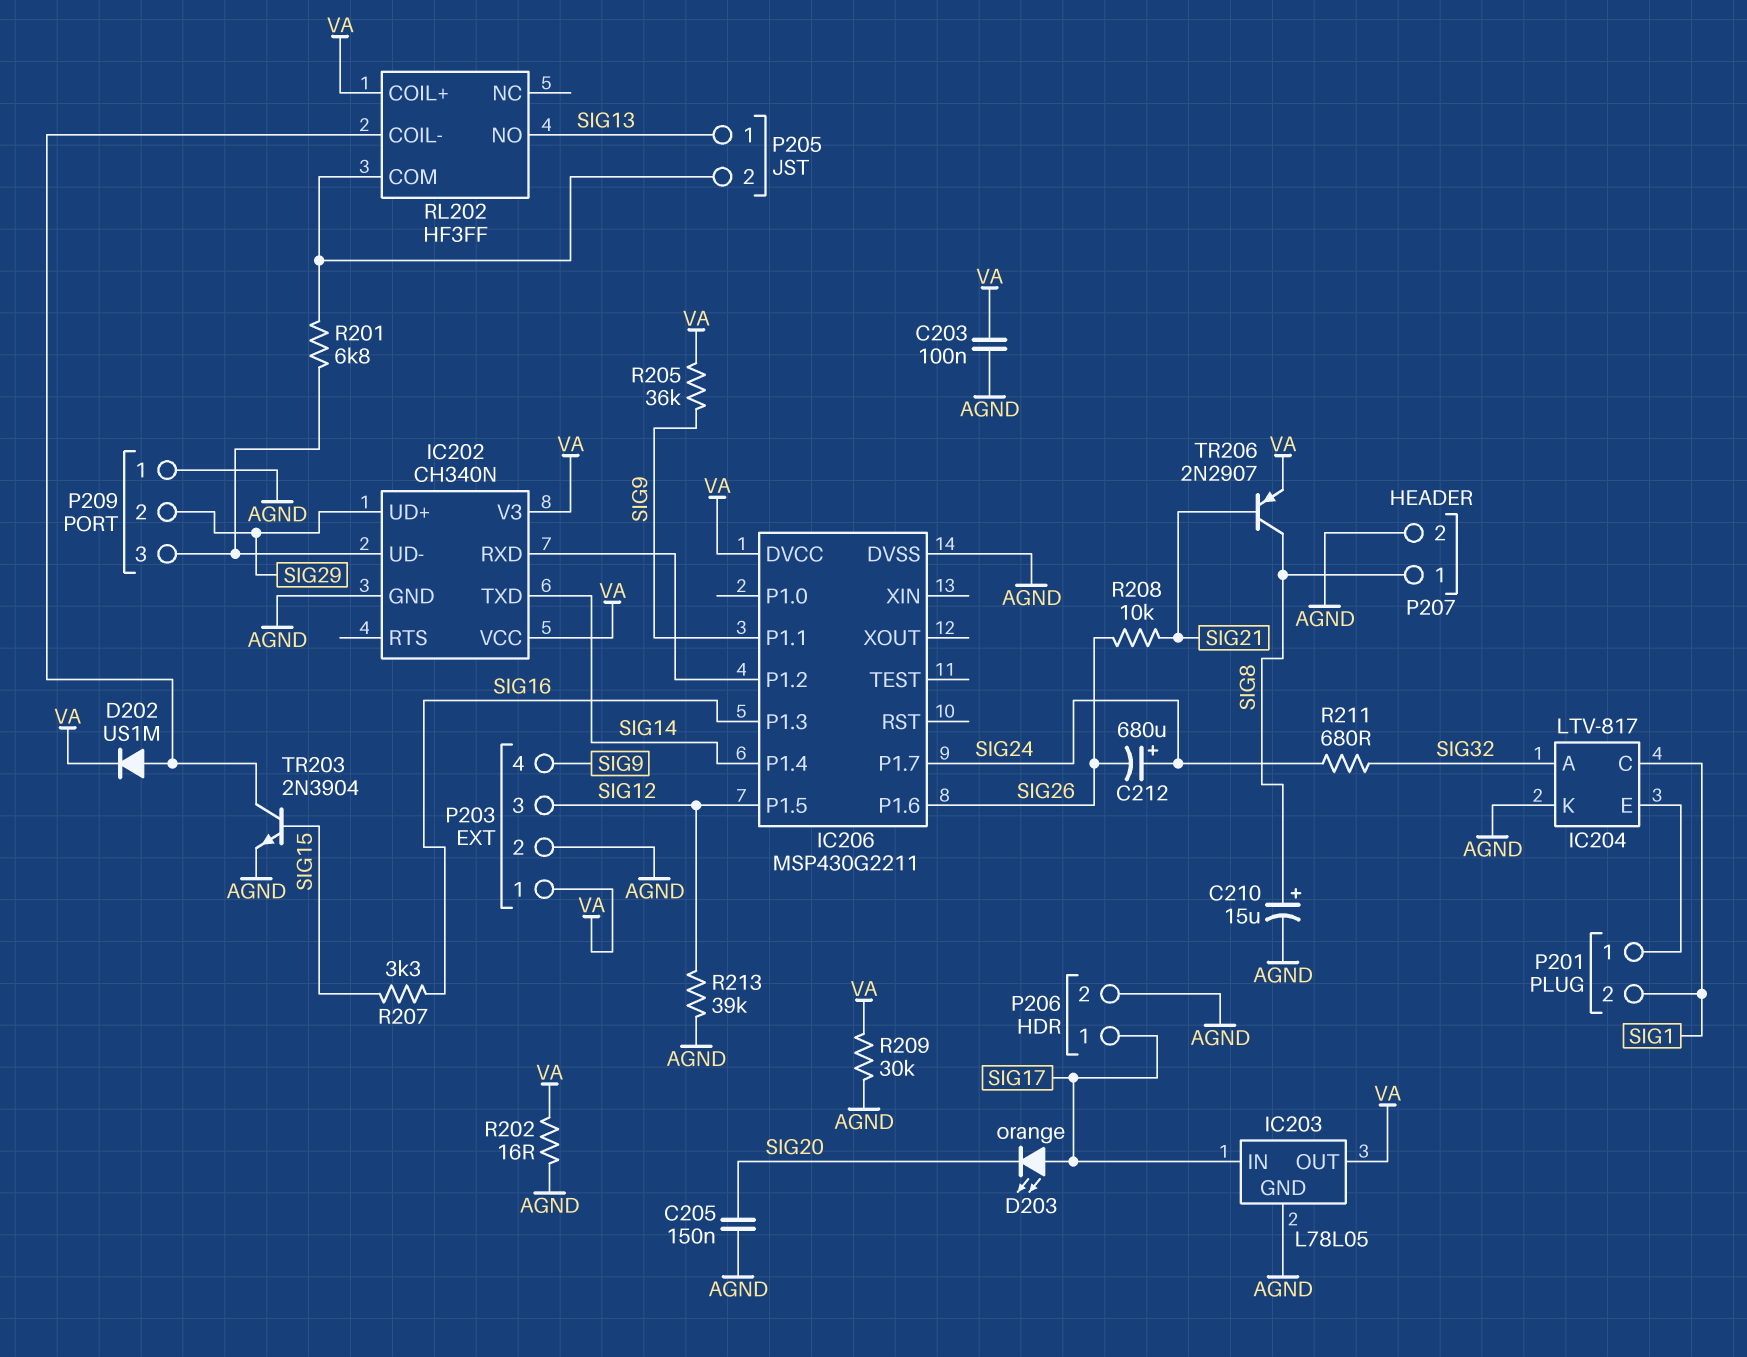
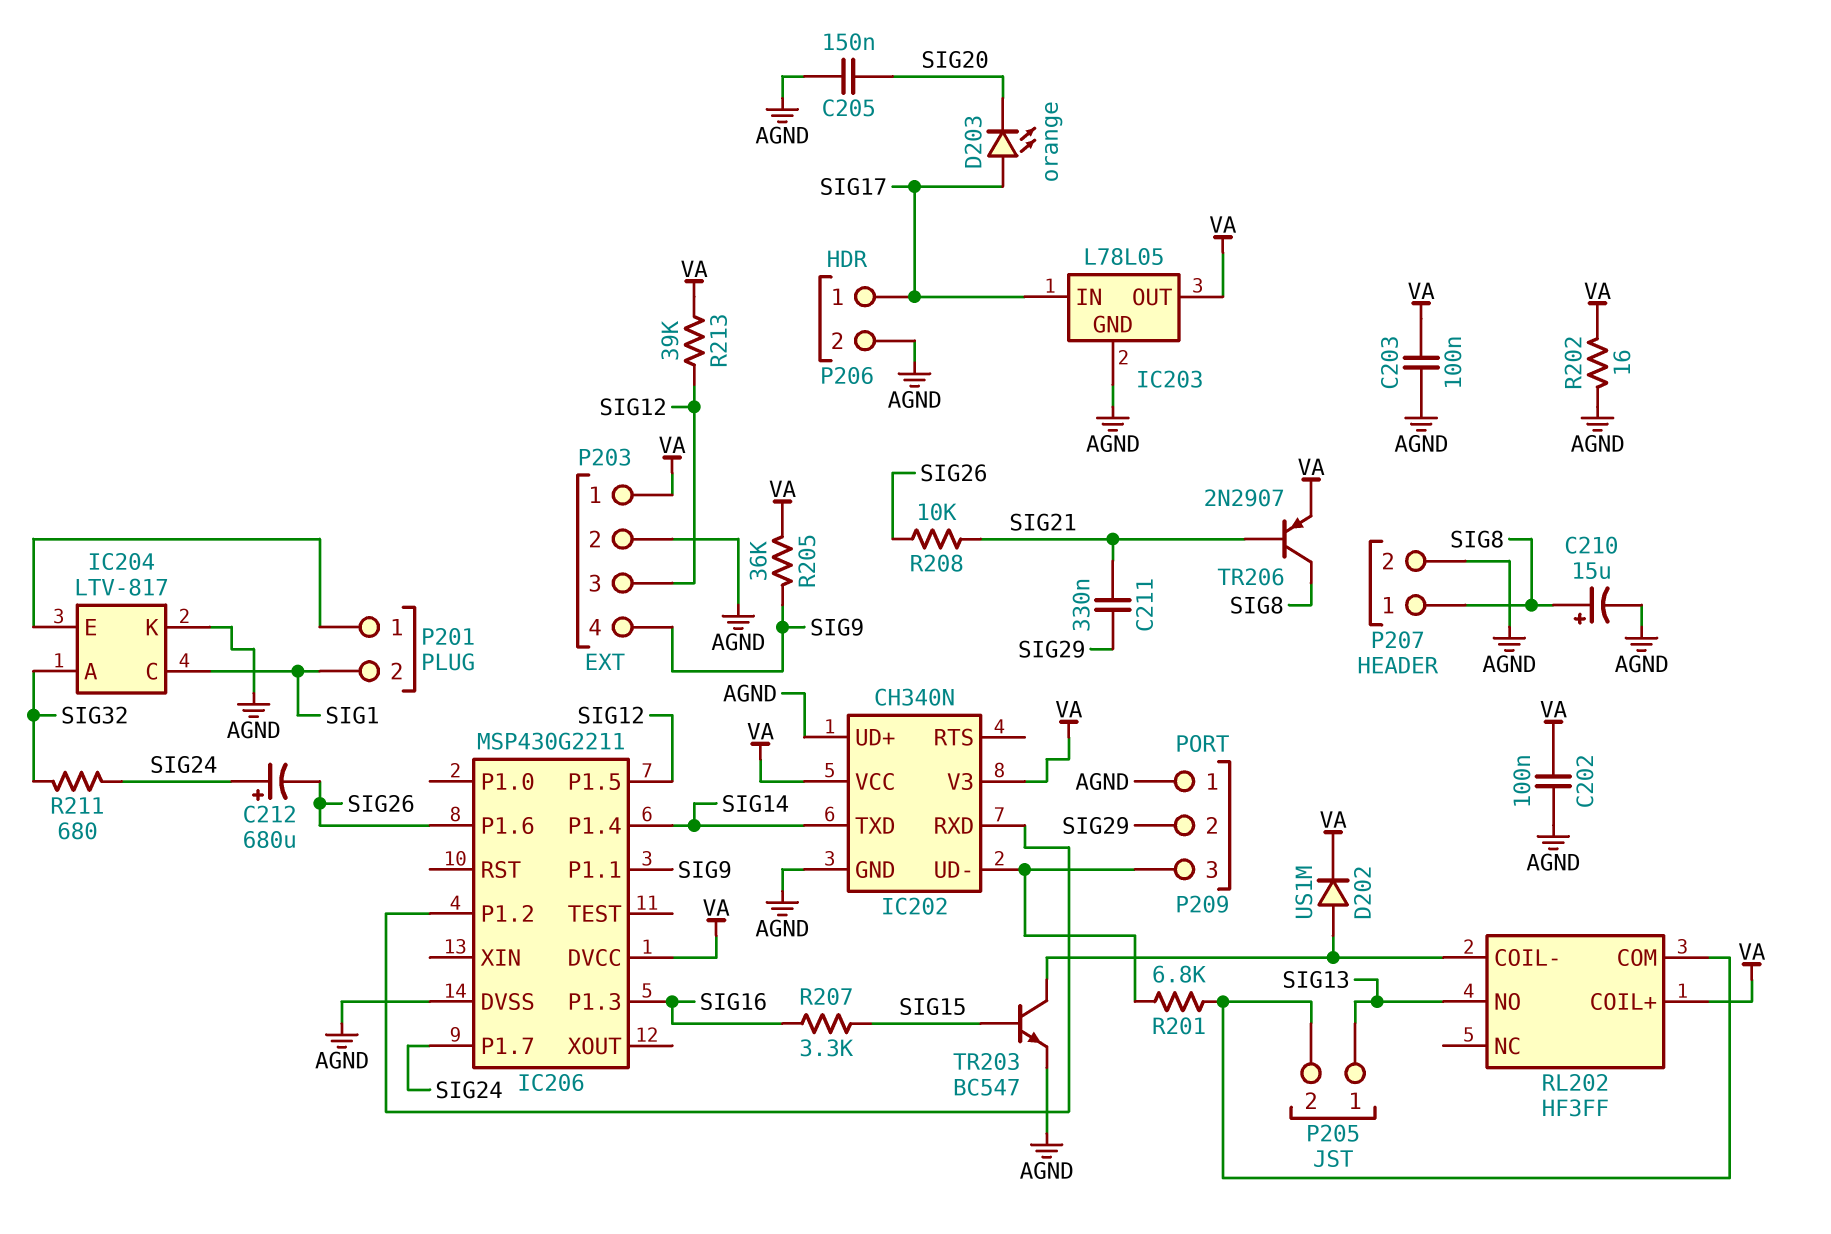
C202: none -> 100nF (AGND, VA)
C211: none -> 330nF (SIG21, SIG29)
IC202 pin UD+: SIG29 -> AGND
R209: 30k (AGND, VA) -> none
R213: 39k (AGND, SIG12) -> 39k (SIG12, VA)
TR203: NPN 2N3904 (B SIG15, C RL202/COIL-, E AGND) -> NPN BC547 (B SIG15, C RL202/COIL-, E AGND)

